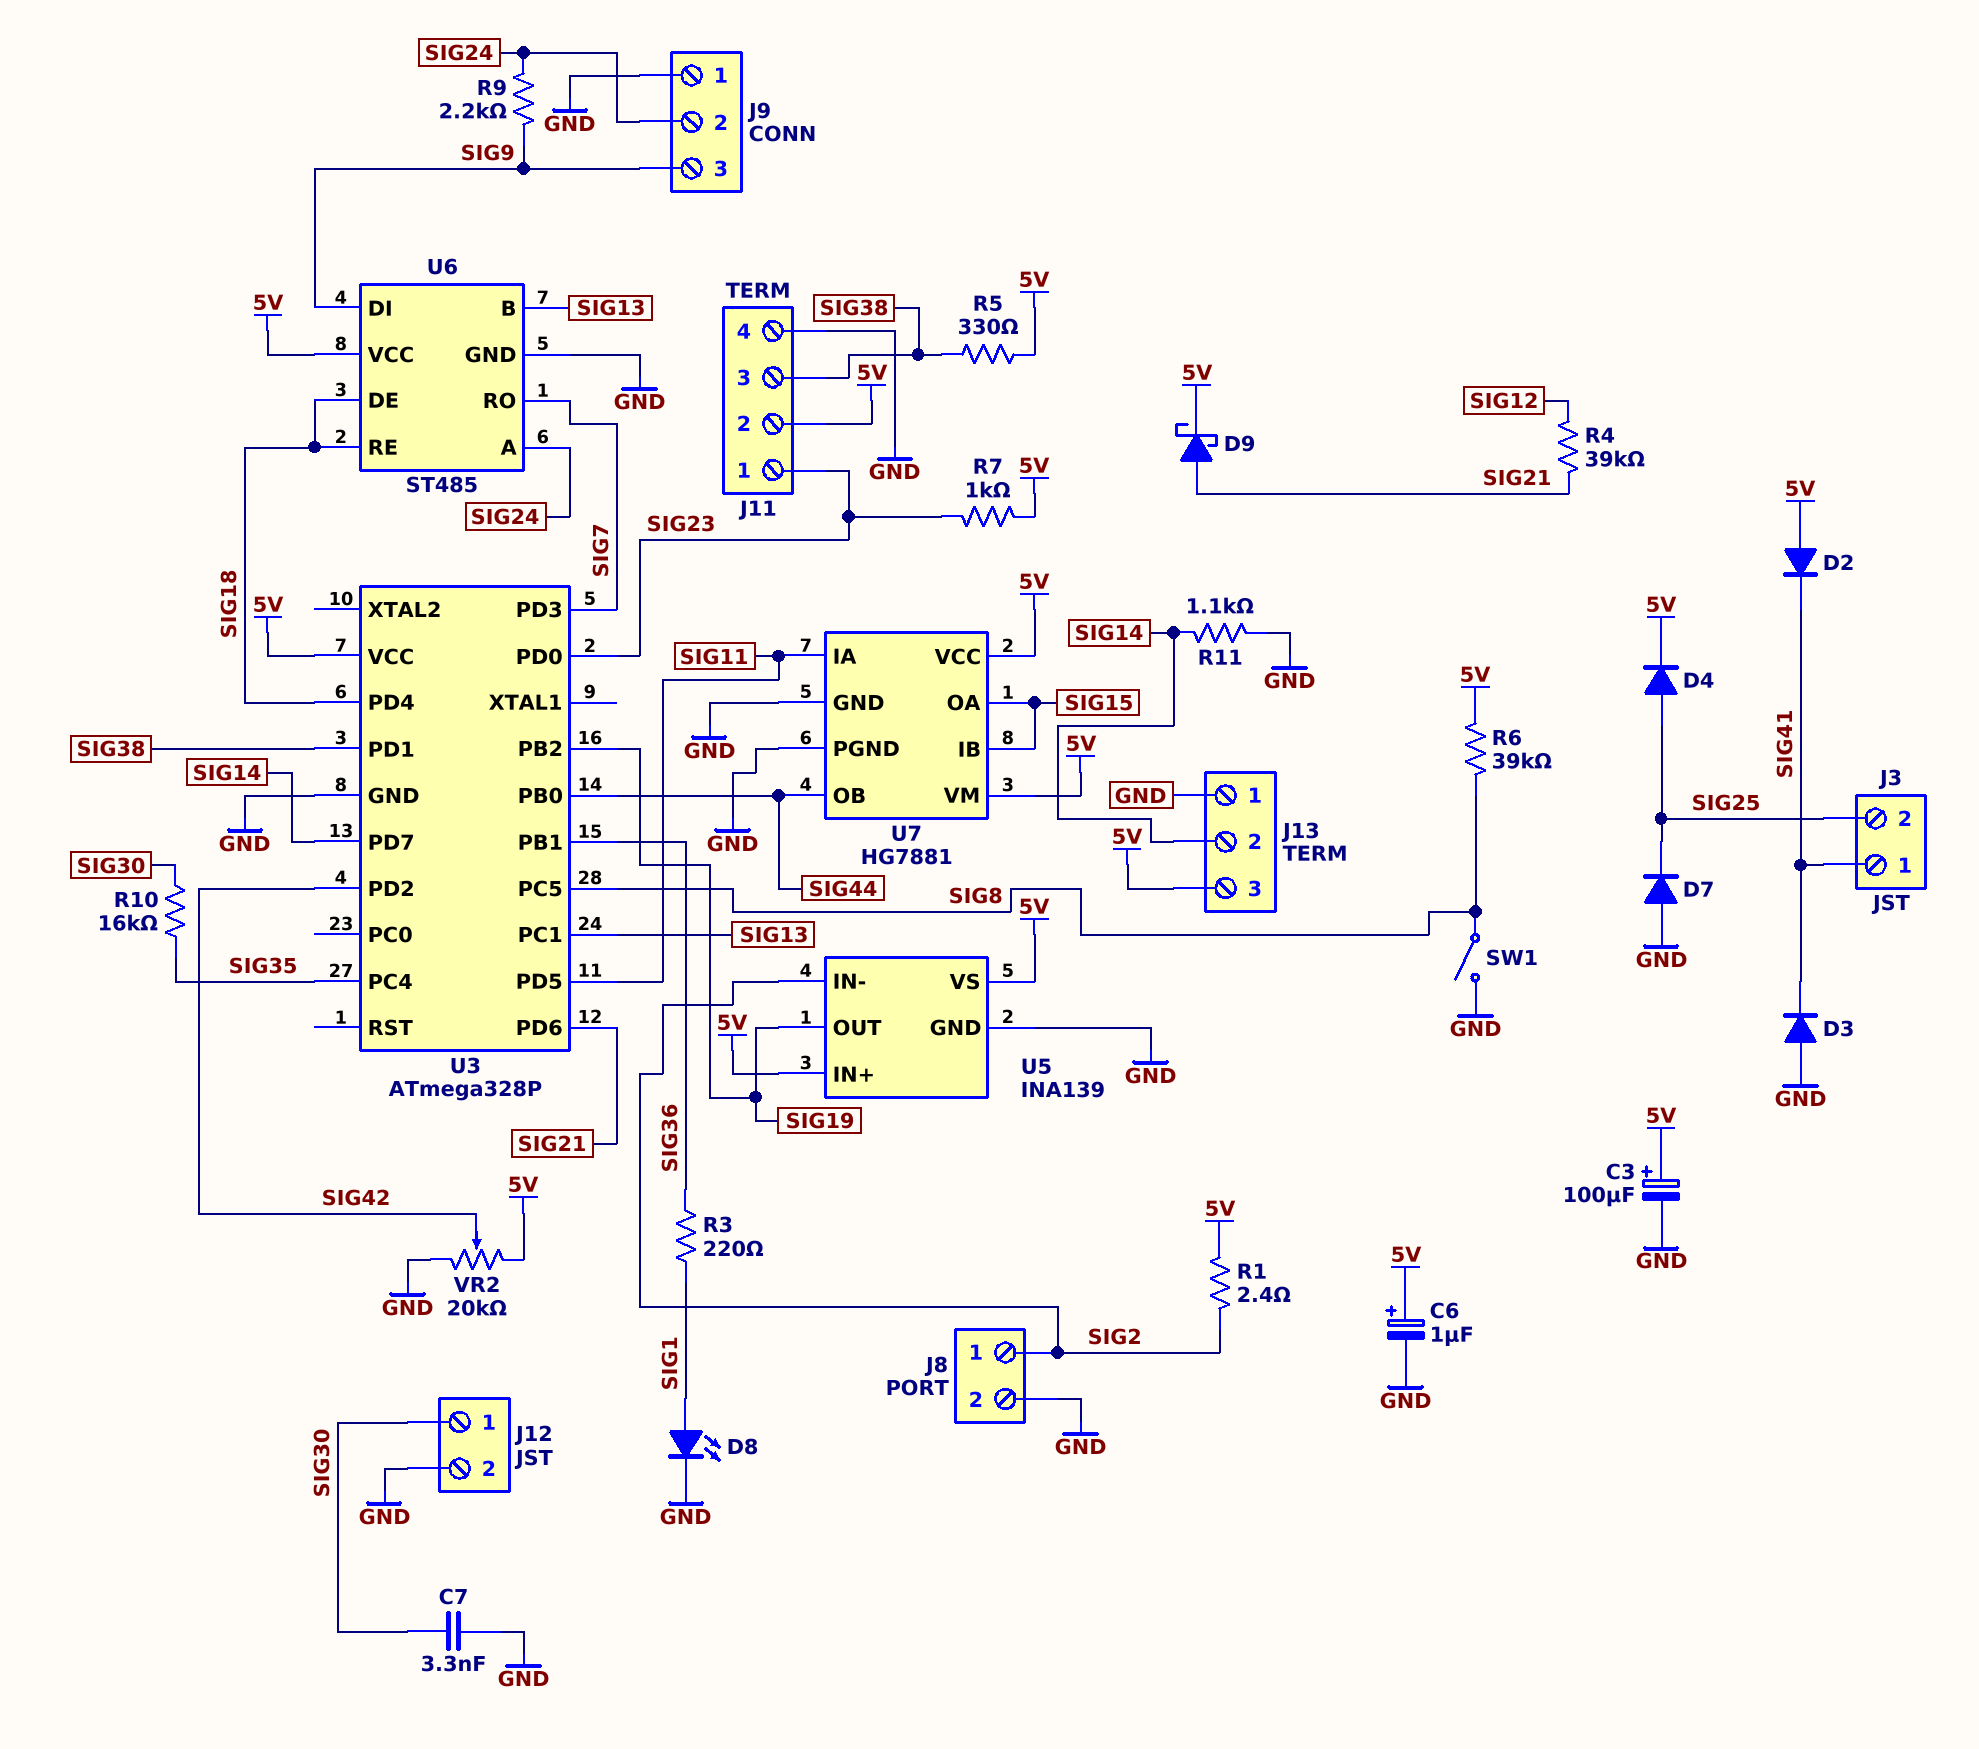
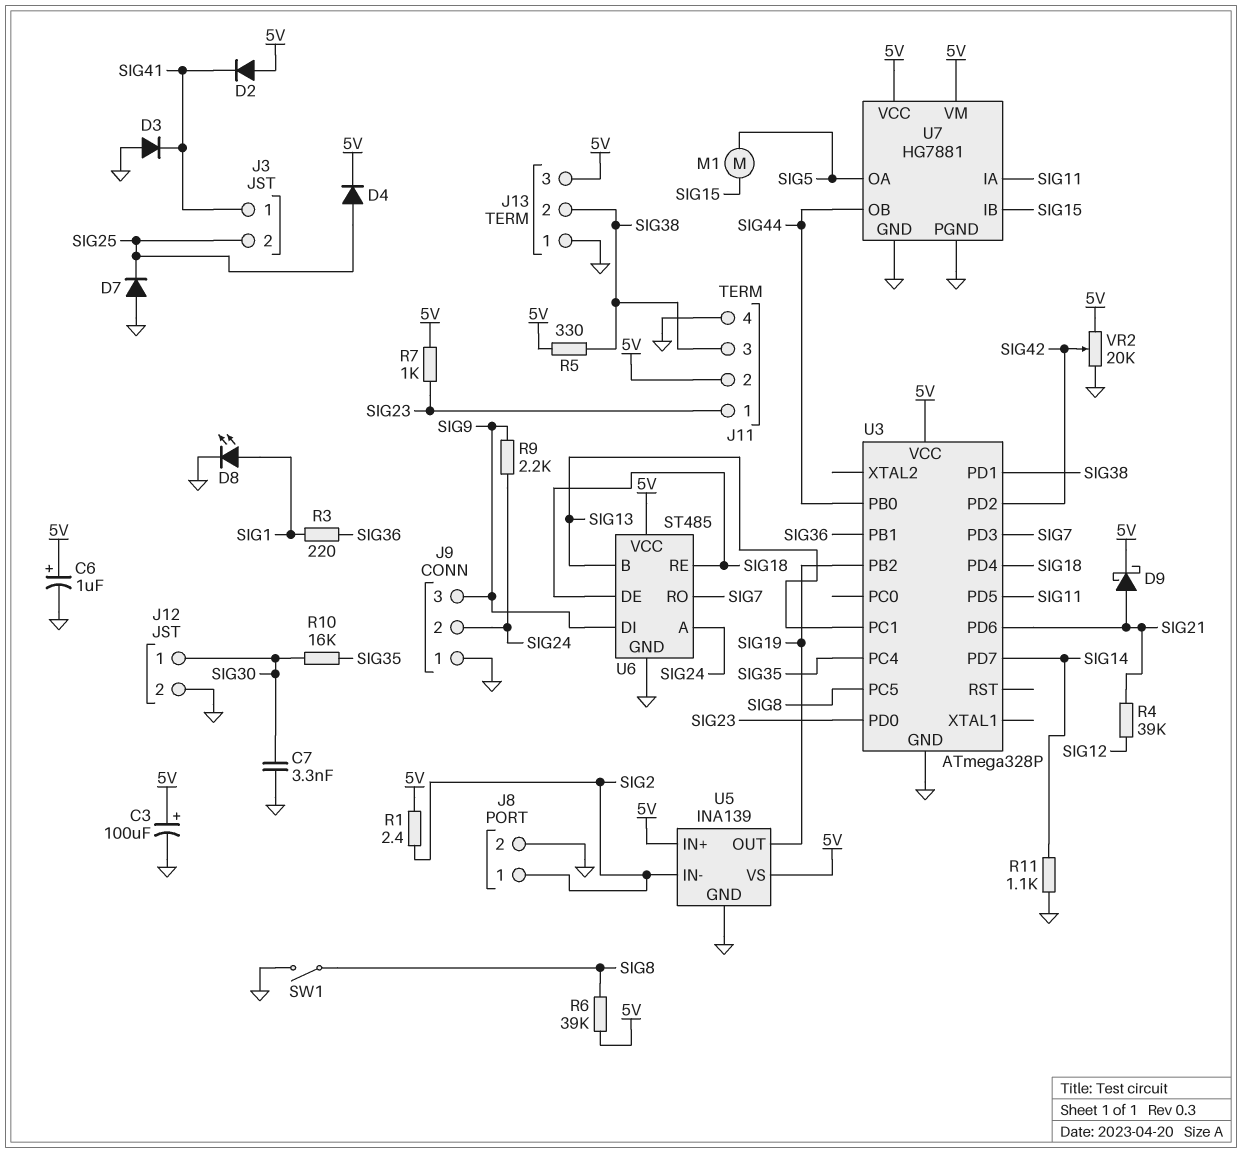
J13 pin 2: SIG14 -> SIG38
M1: none -> motor (SIG5, SIG15)
U7 pin OA: SIG15 -> SIG5

